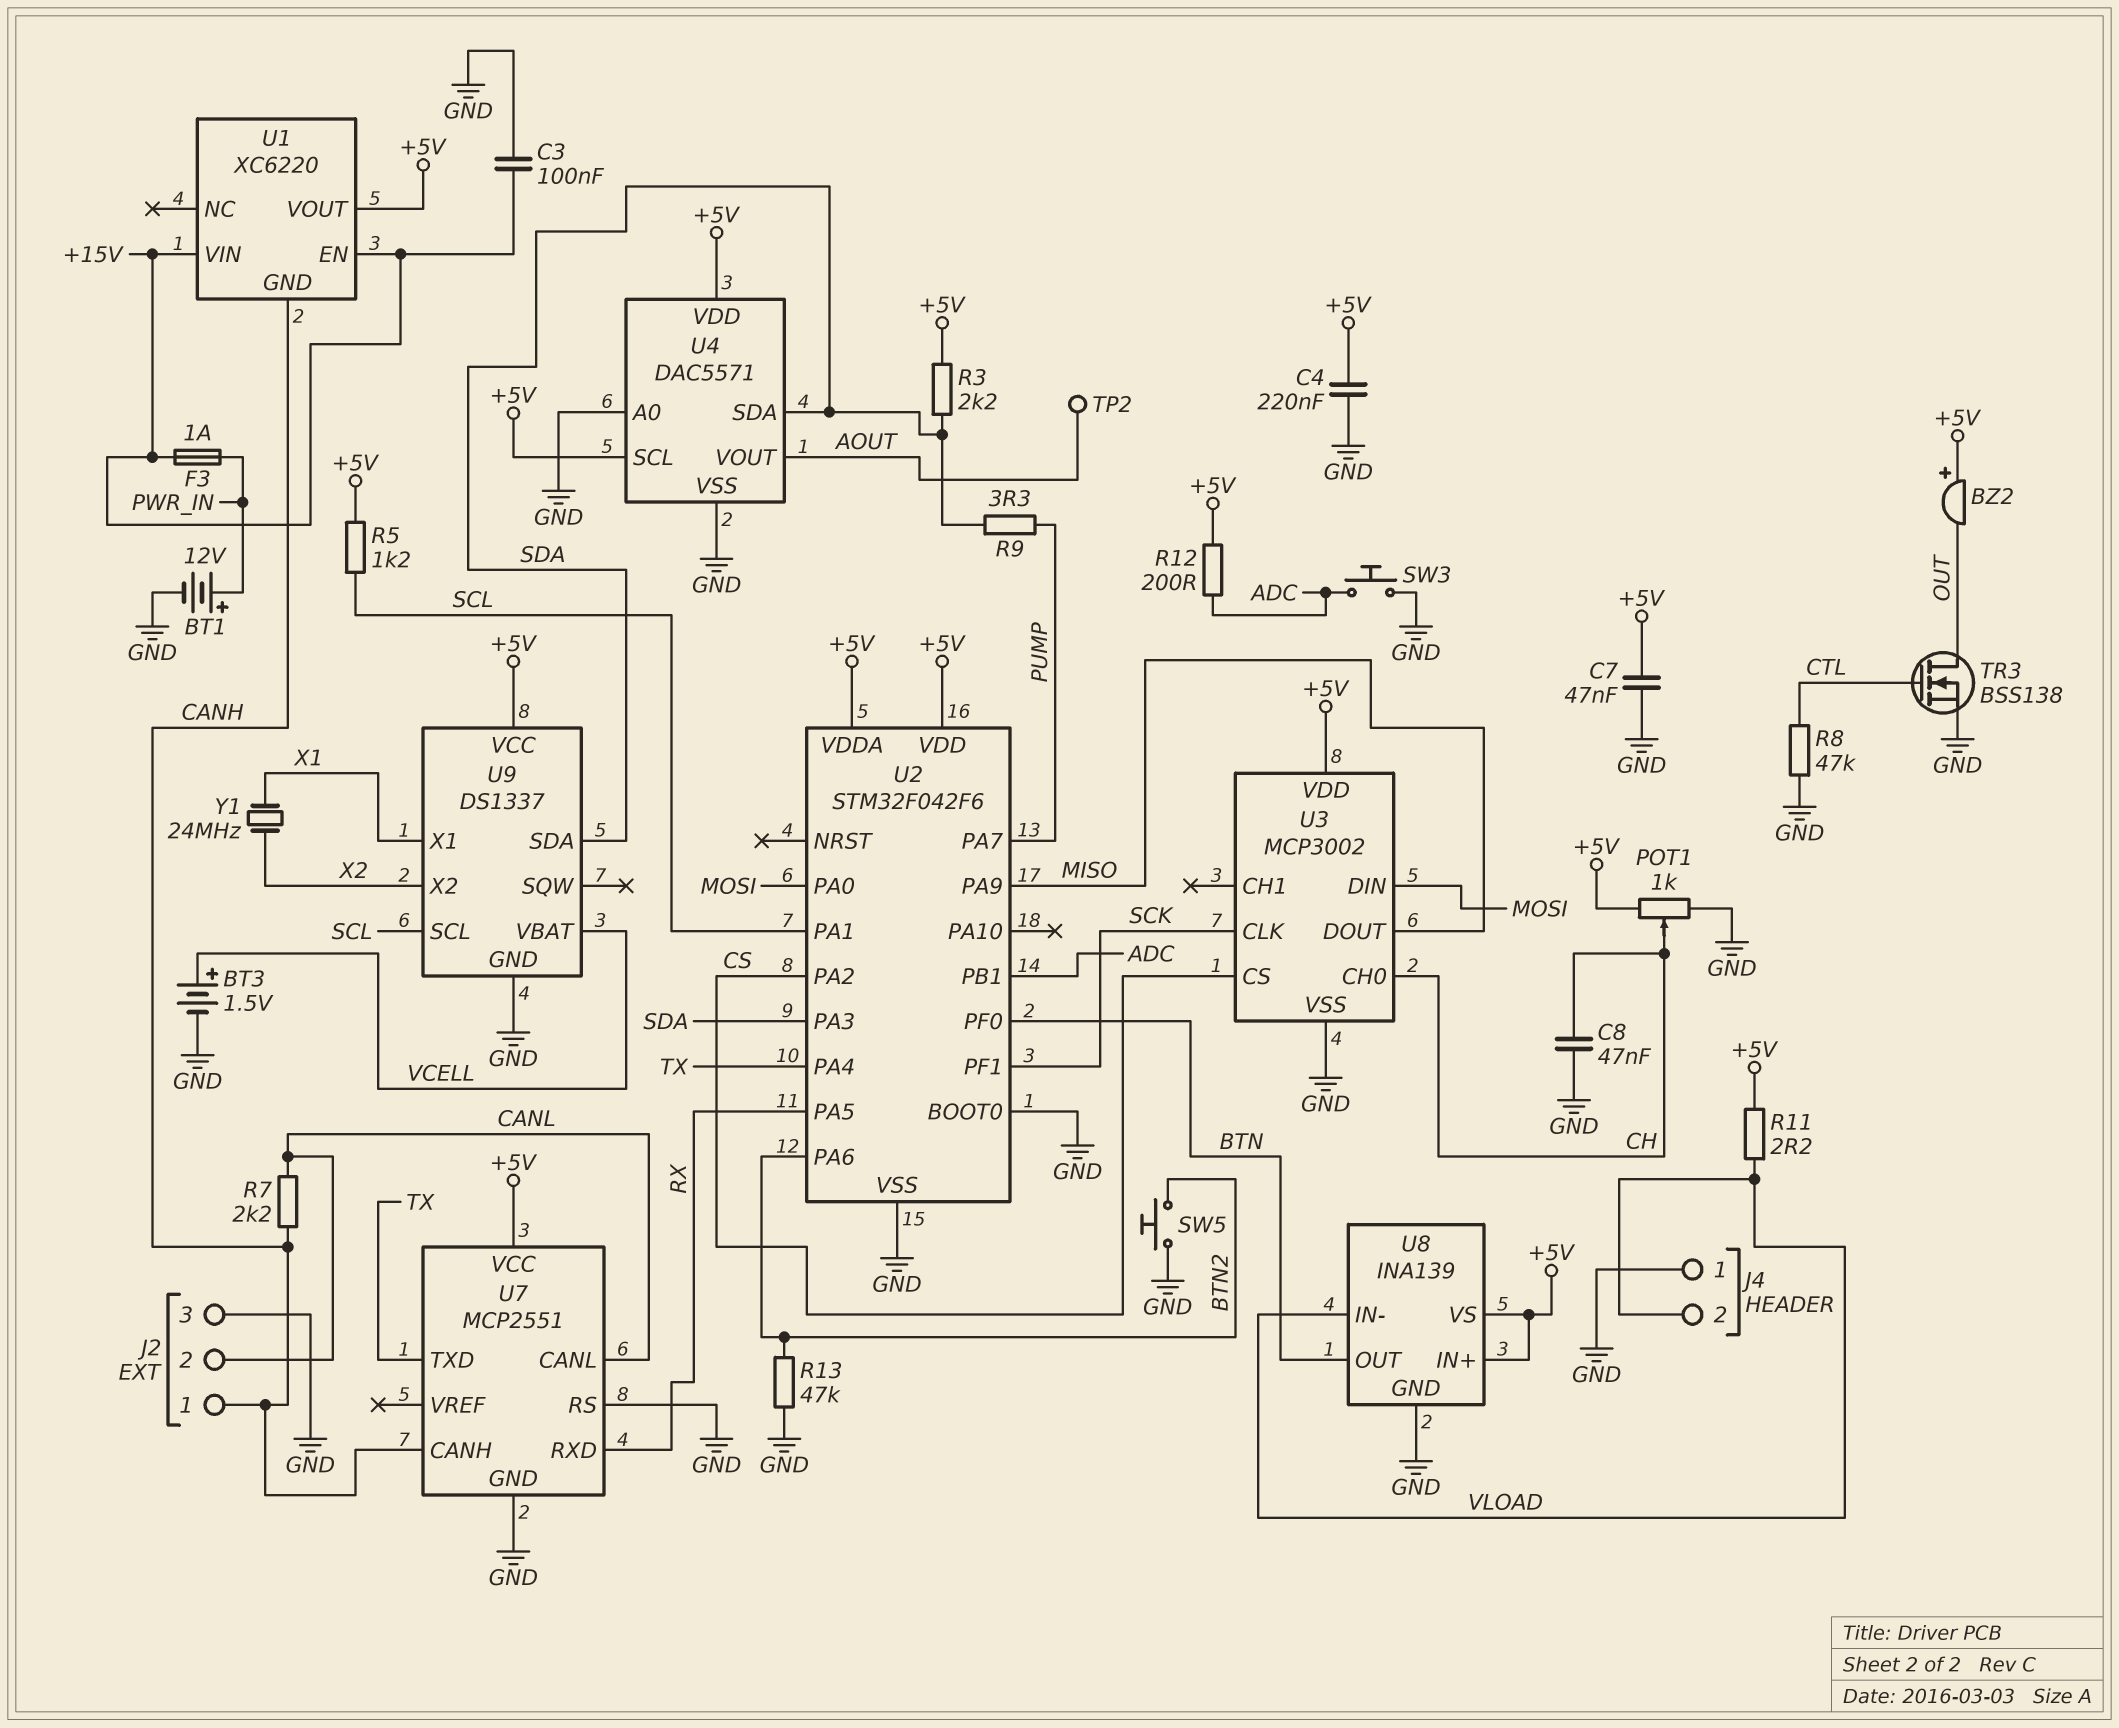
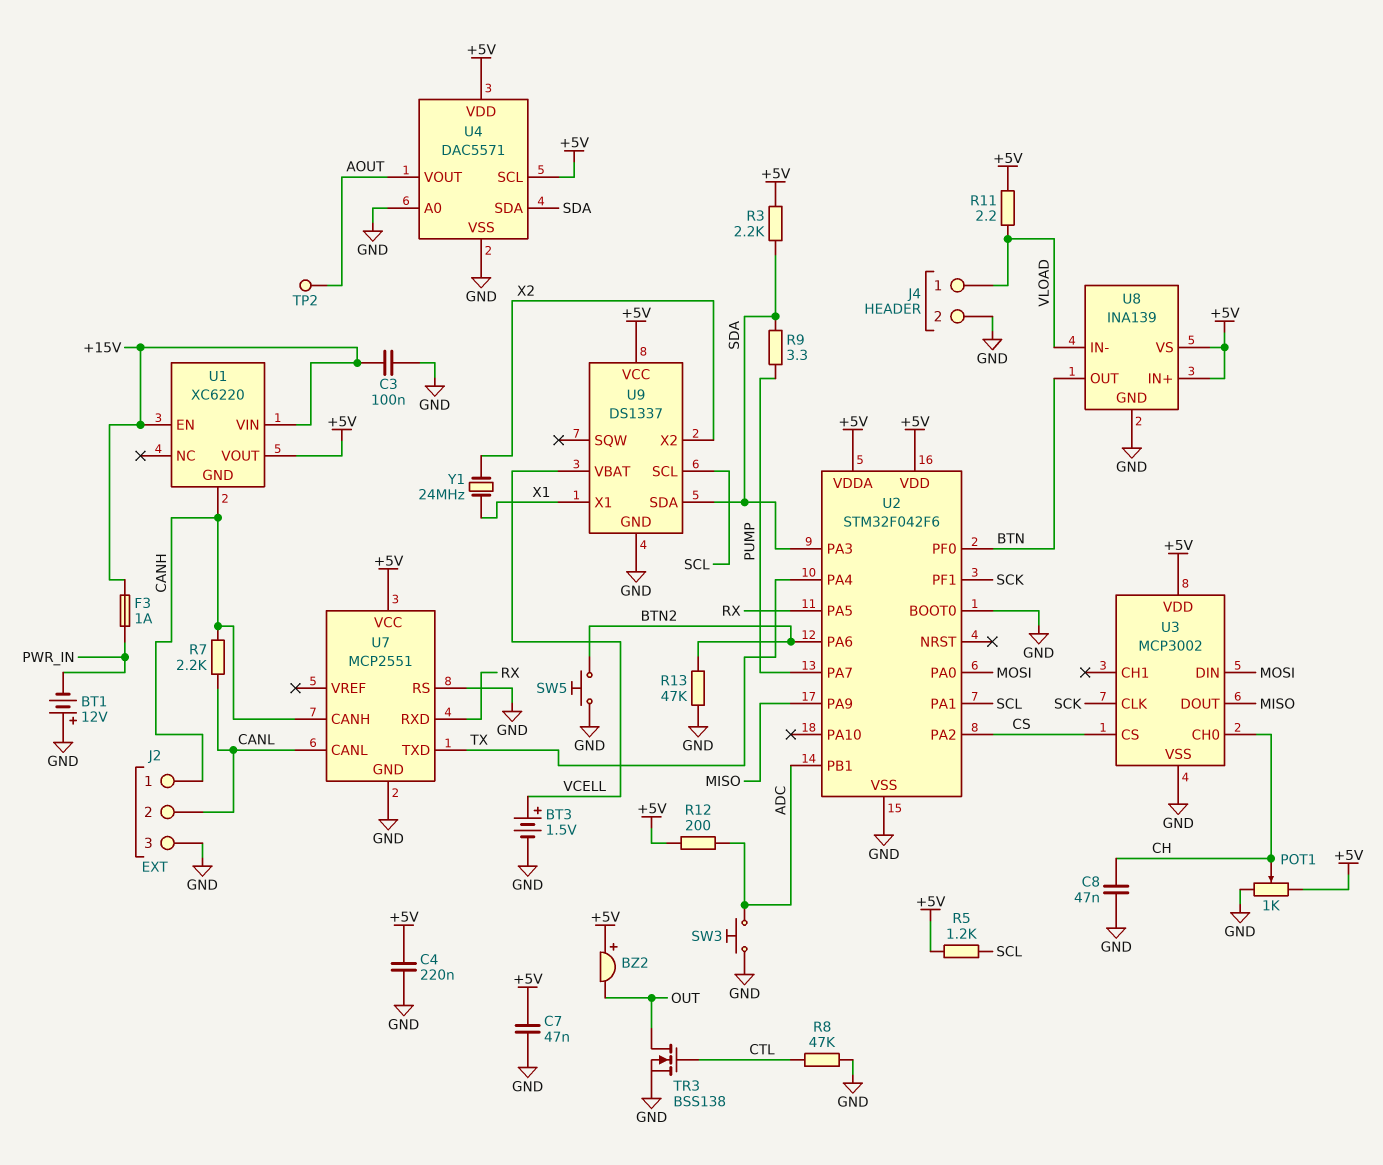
BT1: 12V (plus PWR_IN, minus GND) -> 12V (plus GND, minus PWR_IN)
J4 pin 1: GND -> VLOAD
J4 pin 2: VLOAD -> GND

